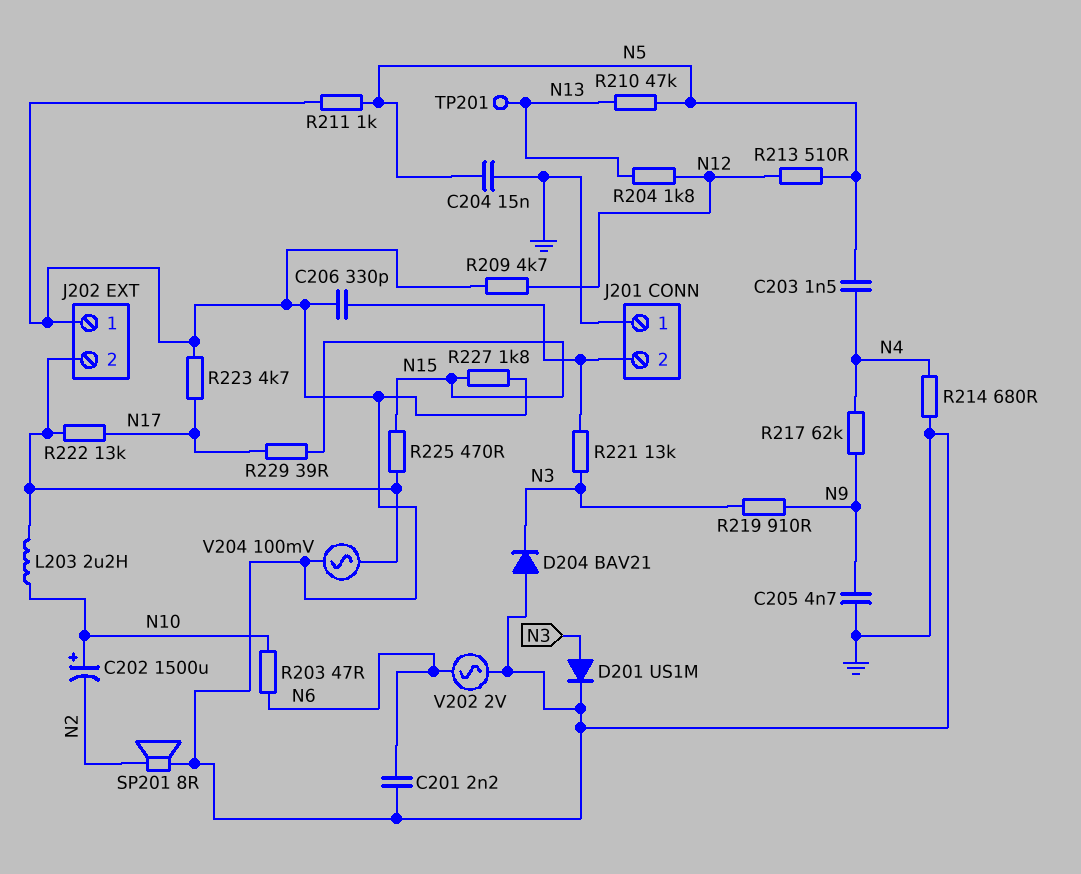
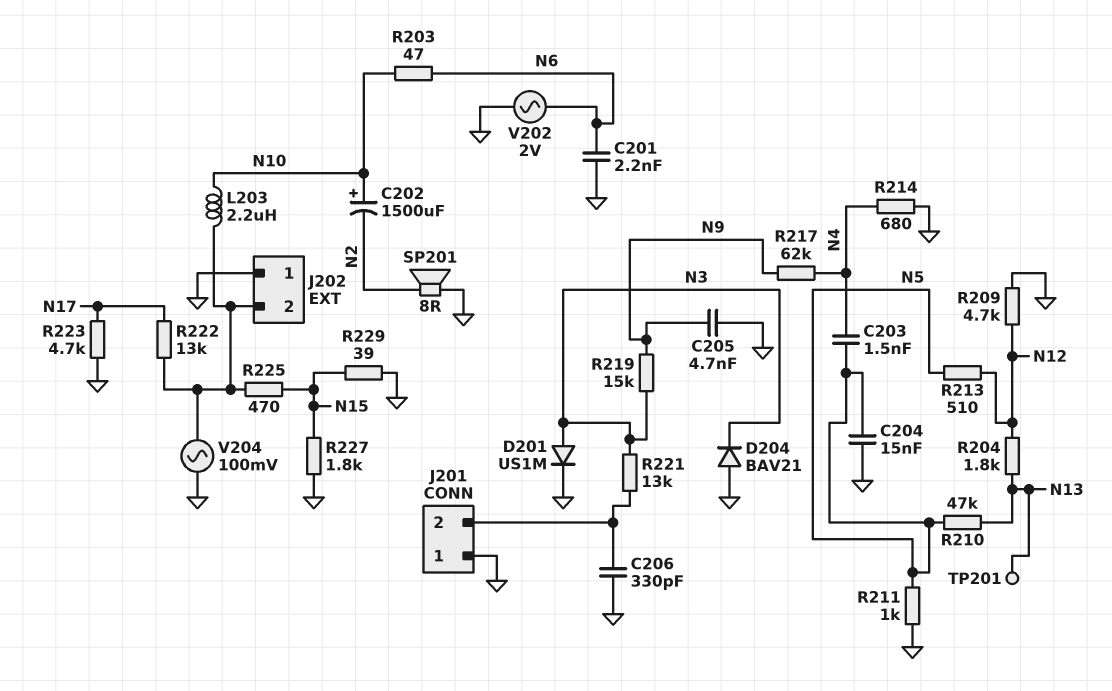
R219: 910 (N3, N9) -> 15k (N3, N9)
R229: 39 (N15, N17) -> 39 (GND, N15)

